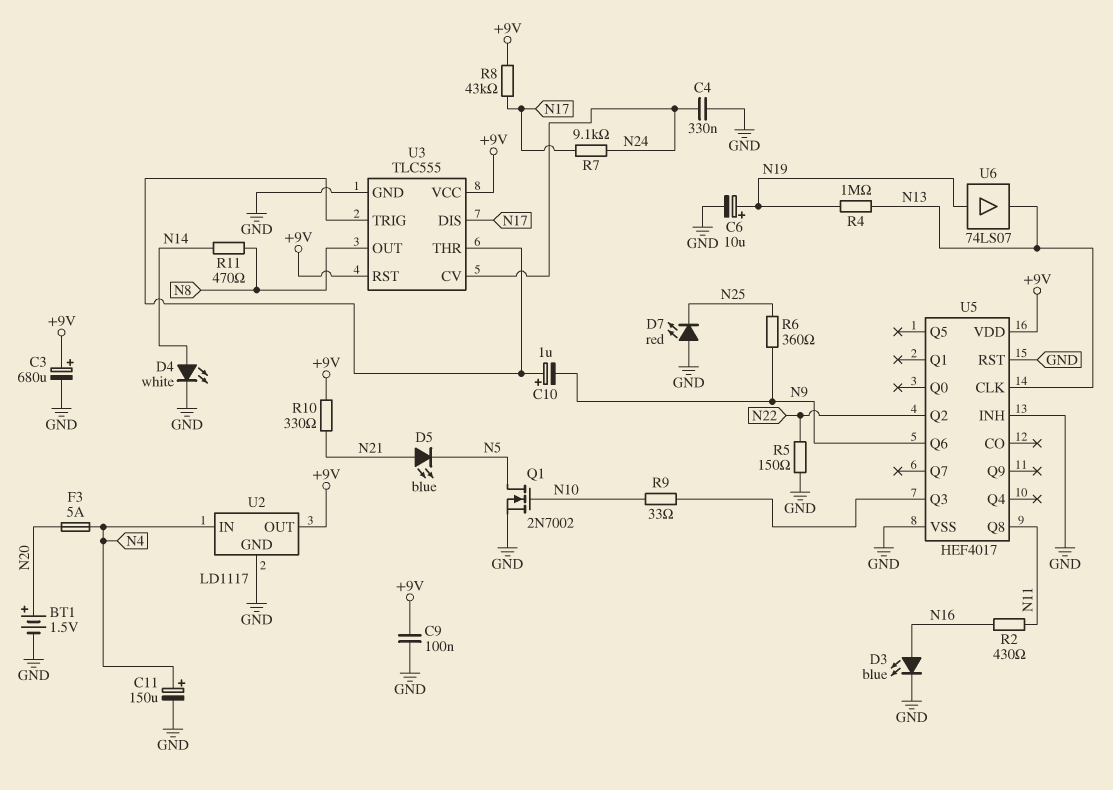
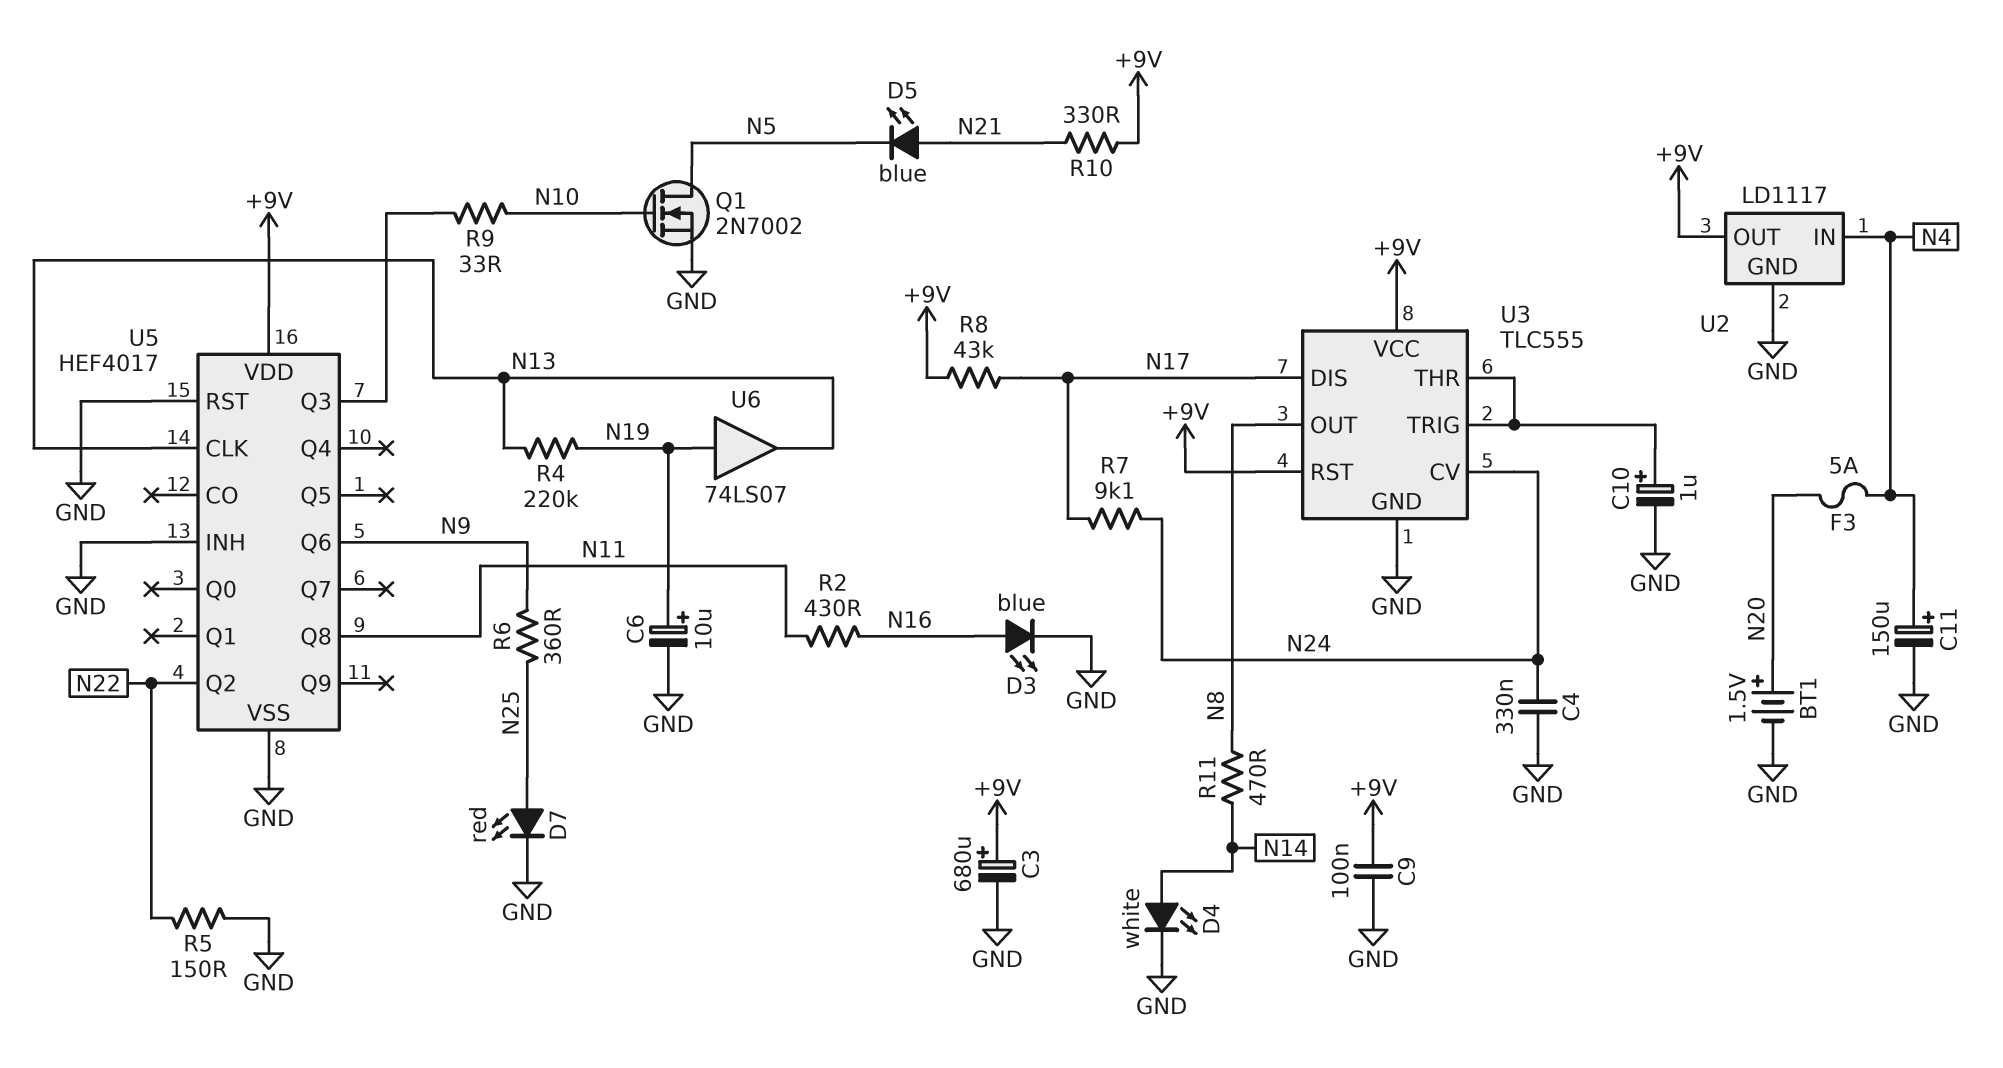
C10: 1uF (plus U3/THR, minus N9) -> 1uF (plus U3/THR, minus GND)
D7: LED red (A GND, K N25) -> LED red (A N25, K GND)
R4: 1M (N13, N19) -> 220k (N13, N19)

